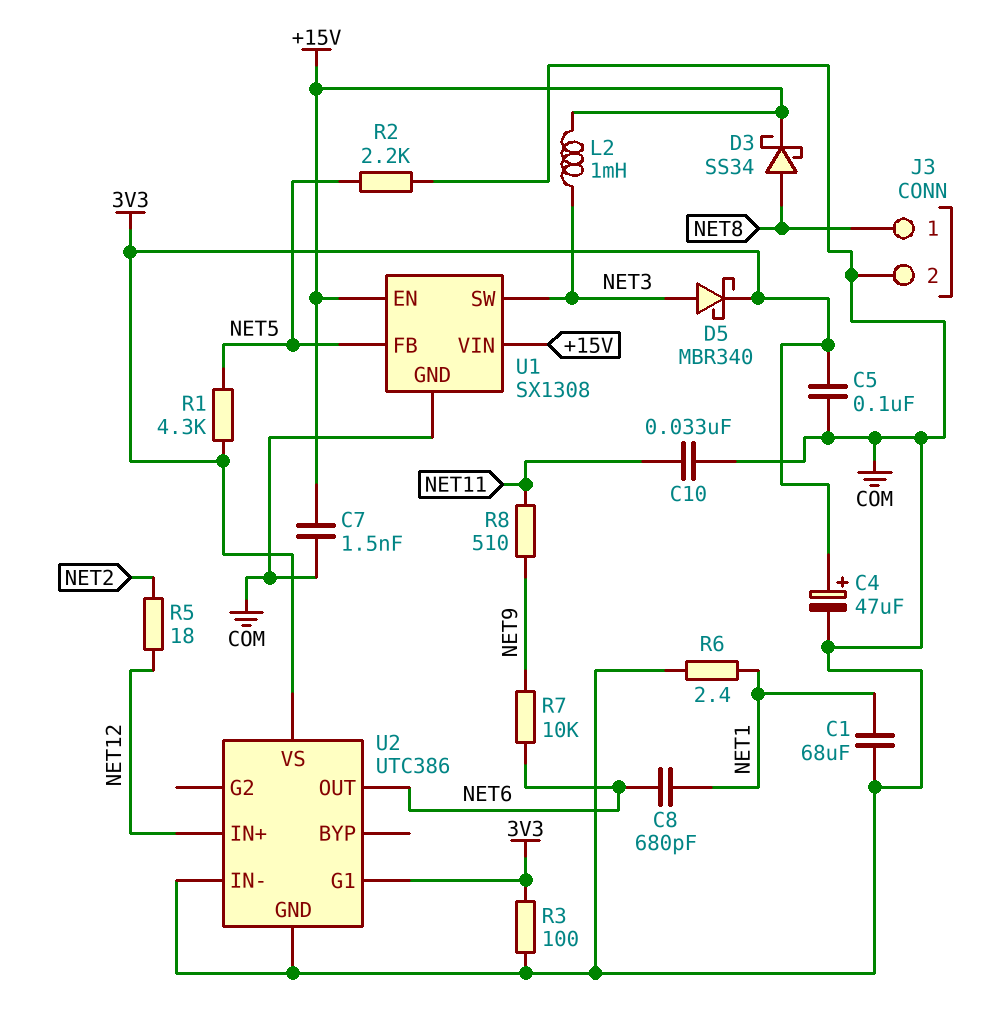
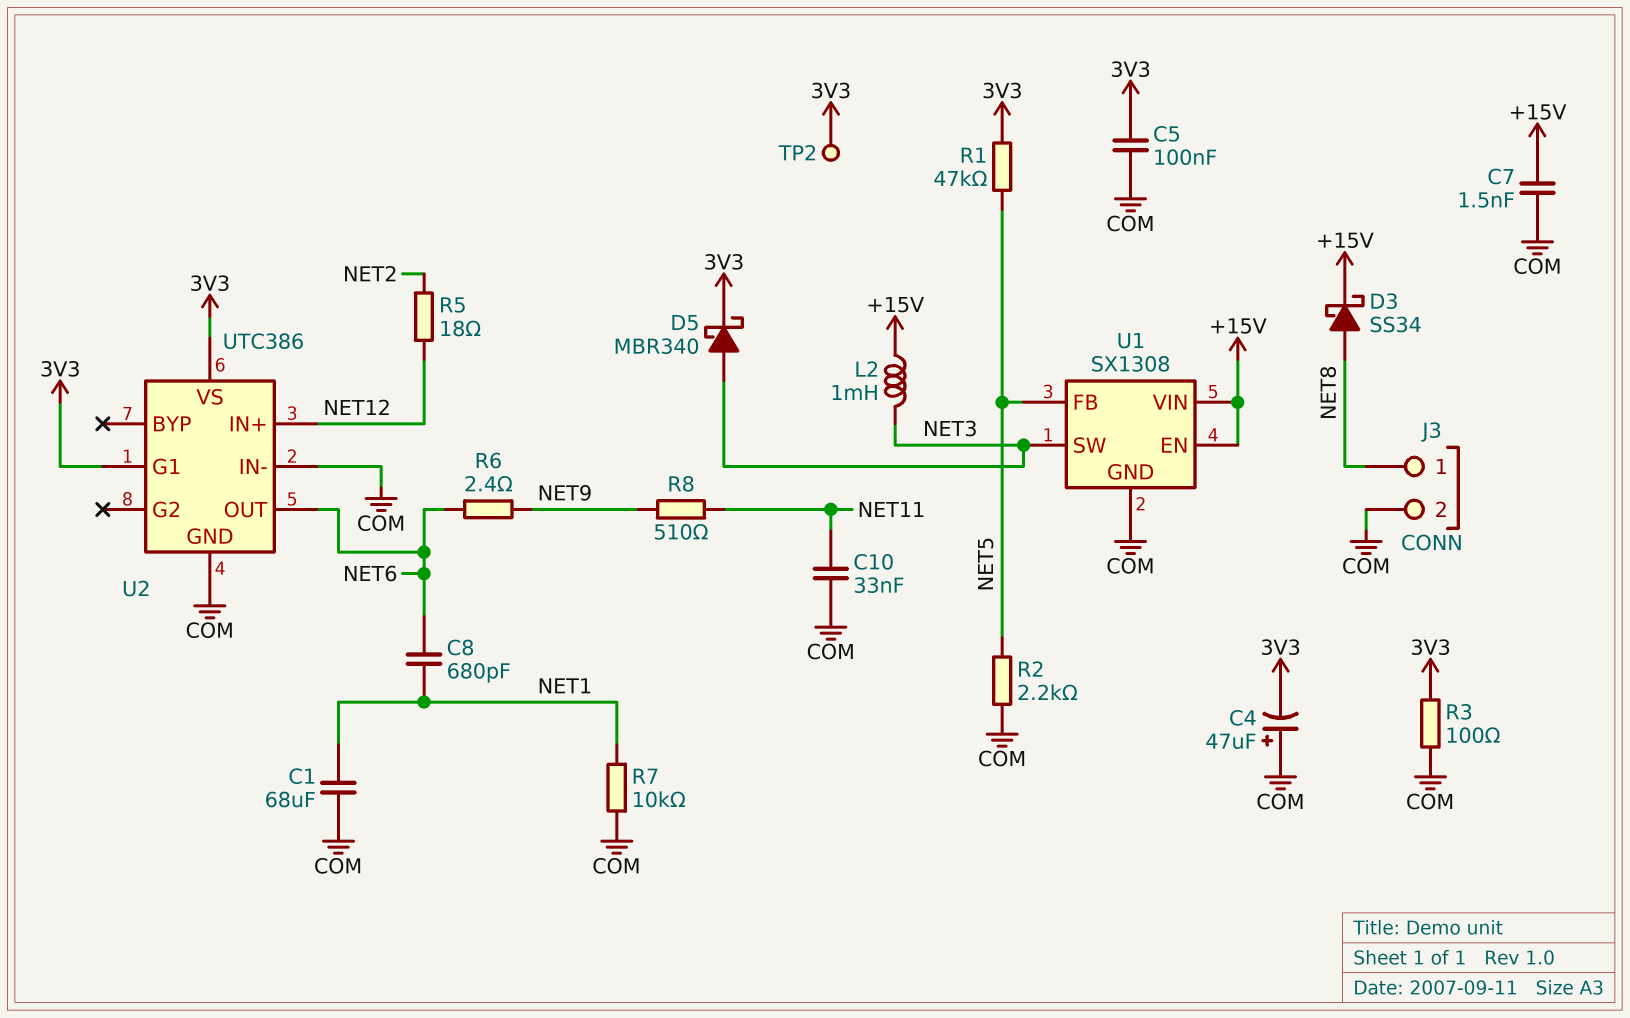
C4: 47uF (plus 3V3, minus COM) -> 47uF (plus COM, minus 3V3)
R1: 4.3k (3V3, NET5) -> 47k (3V3, NET5)
R6: 2.4 (COM, NET1) -> 2.4 (NET6, NET9)
R7: 10k (NET6, NET9) -> 10k (COM, NET1)
TP2: none -> test point (3V3)

